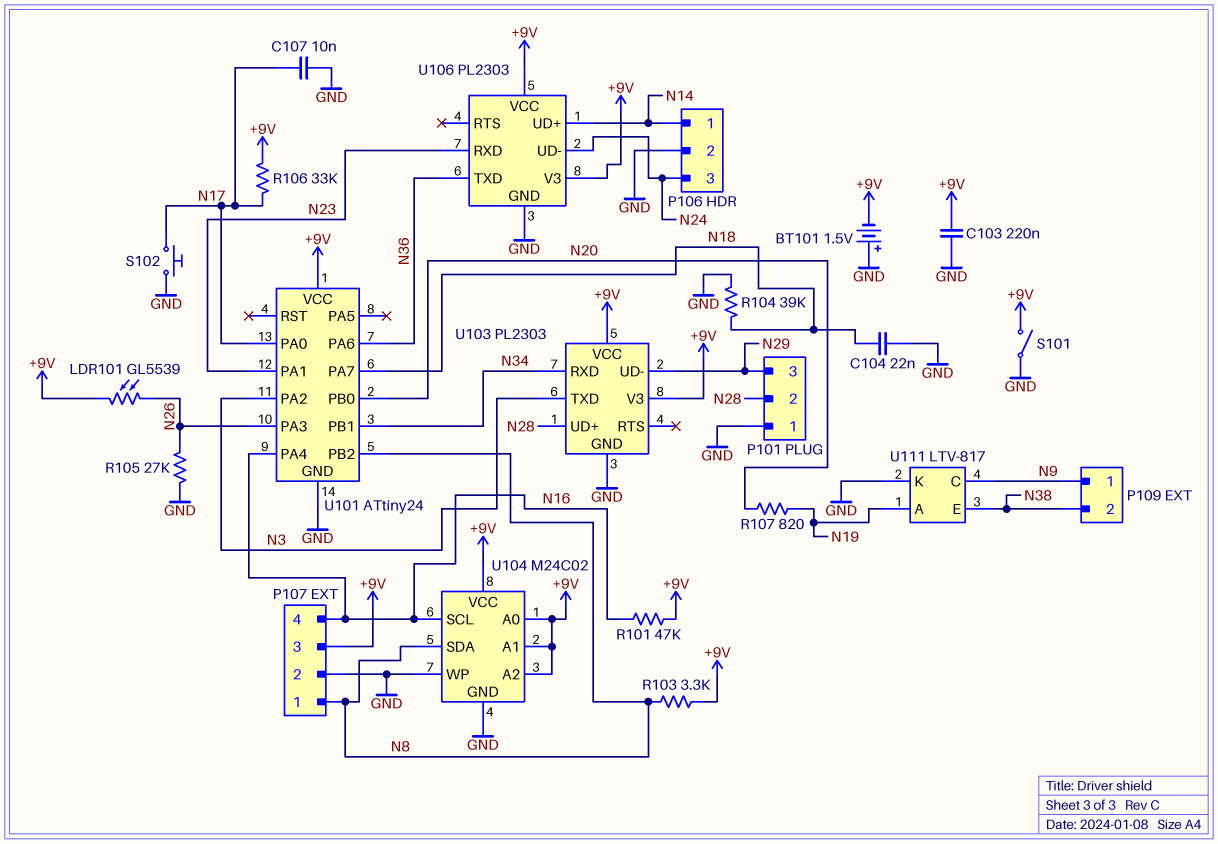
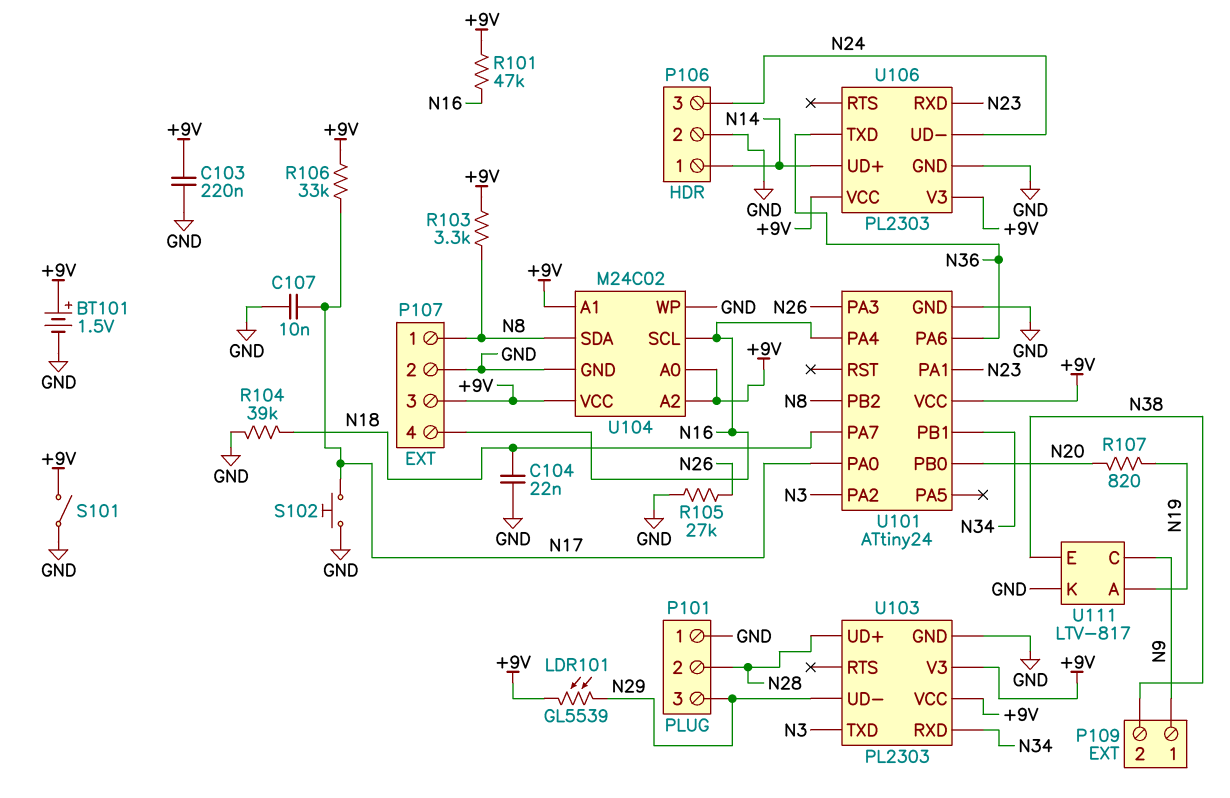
BT101: 1.5V (plus GND, minus +9V) -> 1.5V (plus +9V, minus GND)
LDR101: GL5539 (+9V, N26) -> GL5539 (+9V, N29)

